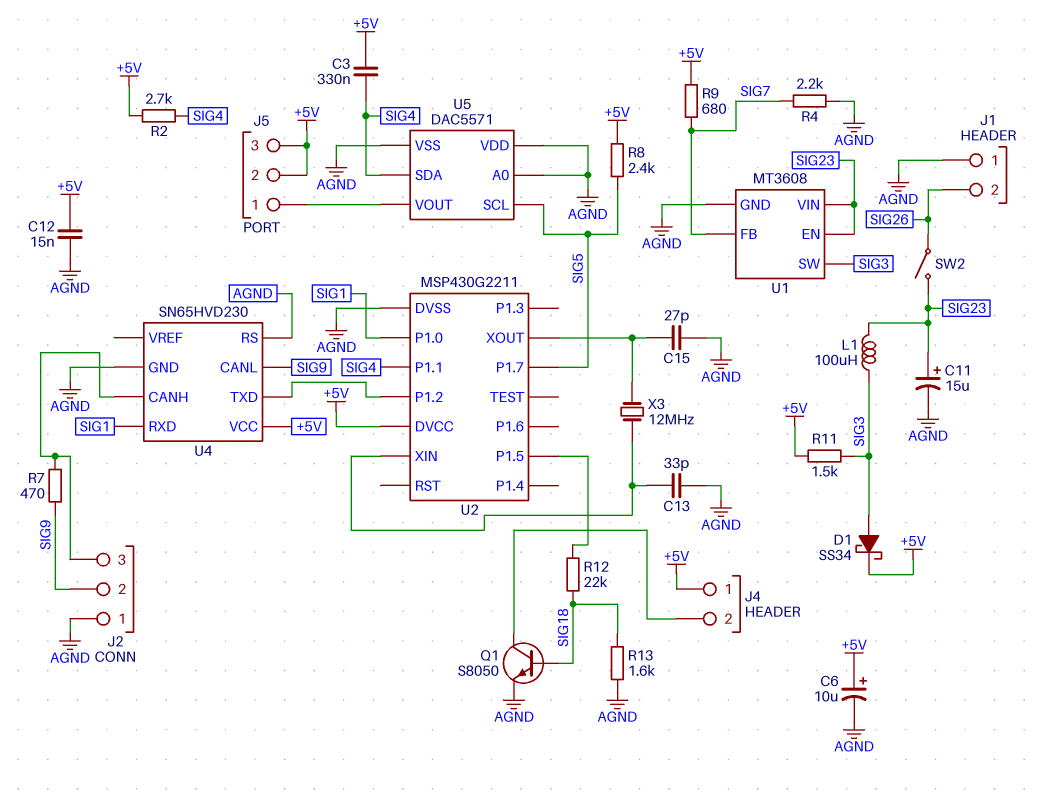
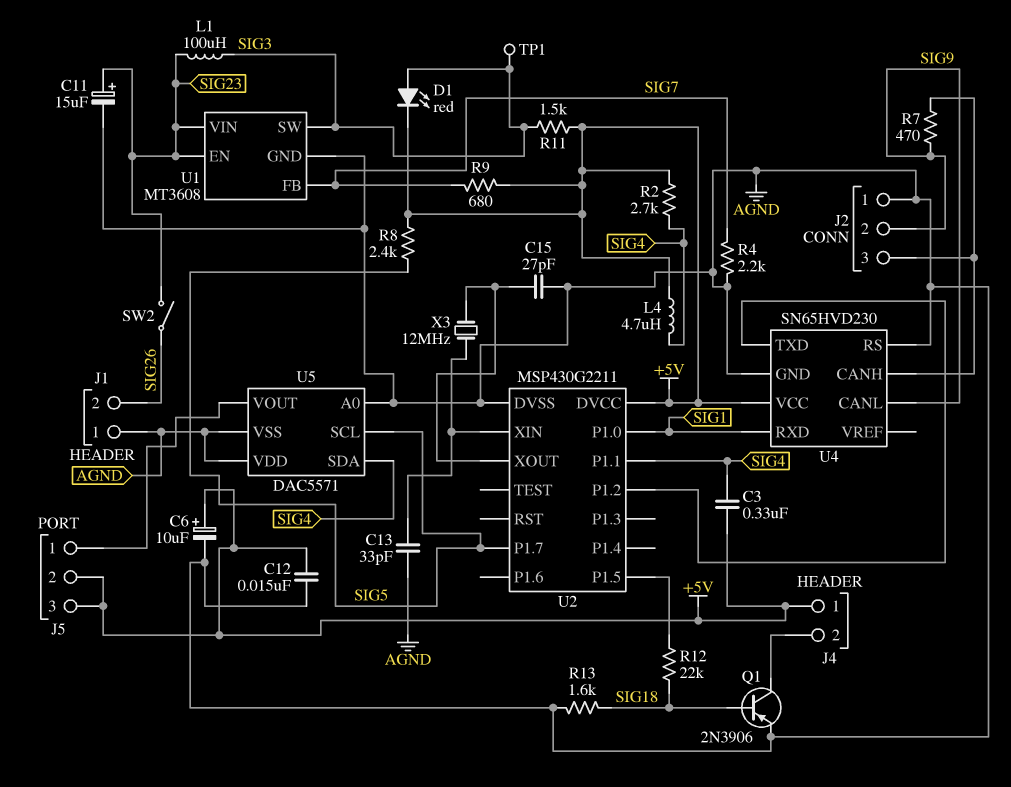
D1: schottky SS34 (A SIG3, K +5V) -> LED red (A SIG3, K +5V)
L4: none -> 4.7uH (+5V, SIG4)
Q1: NPN S8050 (B SIG18, C J4/2, E AGND) -> PNP 2N3906 (B SIG18, C J4/2, E AGND)
TP1: none -> test point (SIG3)

